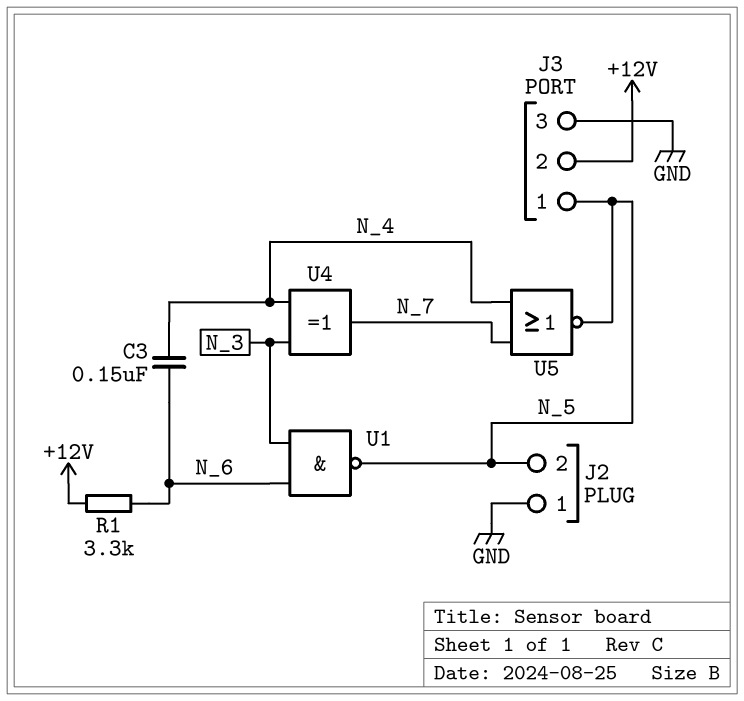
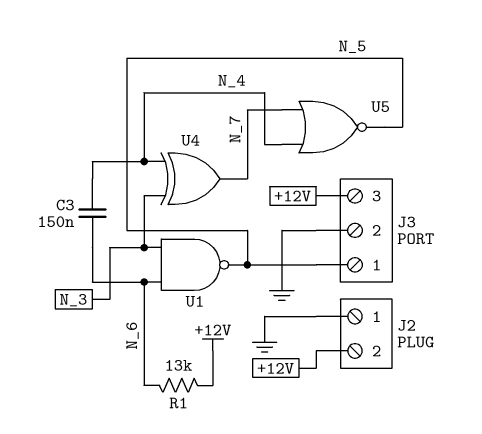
J2 pin 2: N_5 -> +12V
J3 pin 2: +12V -> GND
J3 pin 3: GND -> +12V
R1: 3.3k (+12V, N_6) -> 13k (+12V, N_6)

